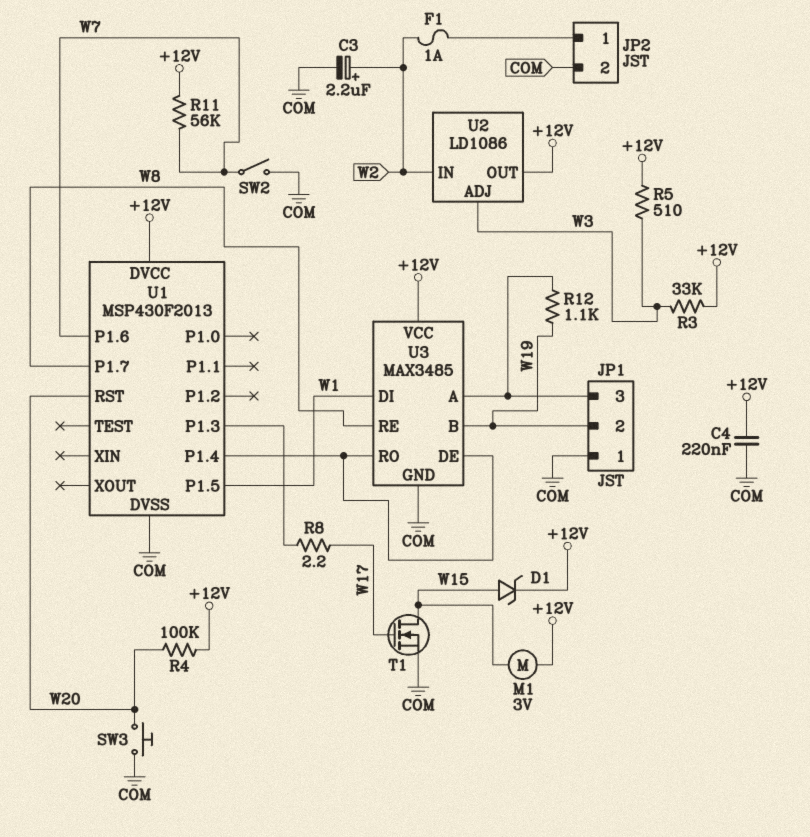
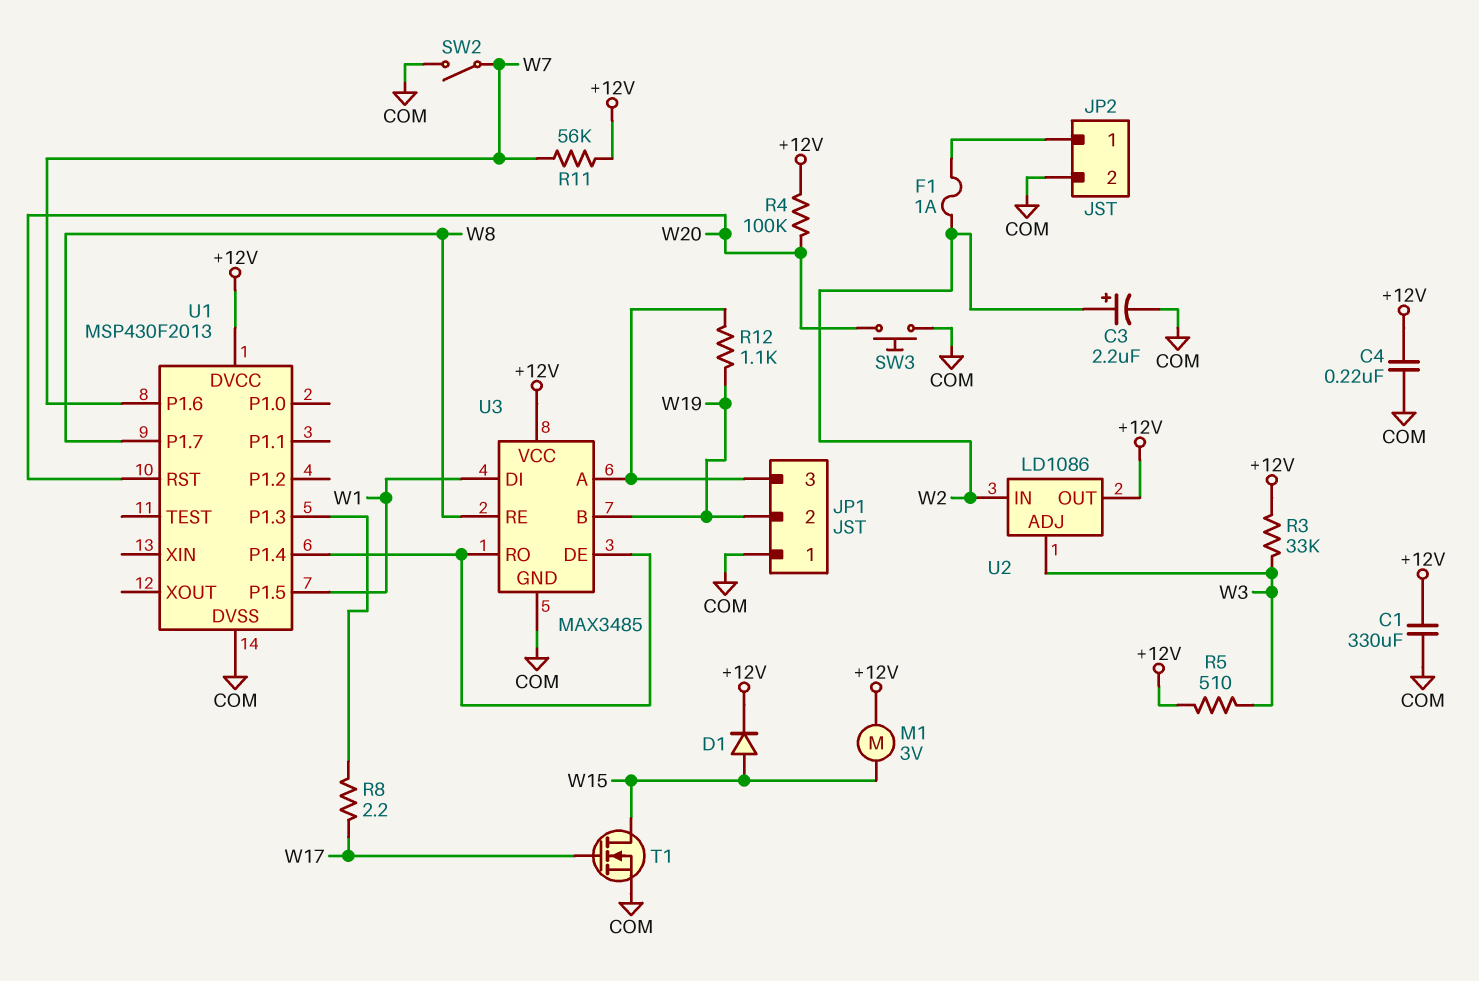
C1: none -> 330uF (+12V, COM)
D1: zener (A W15, K +12V) -> diode (A W15, K +12V)

